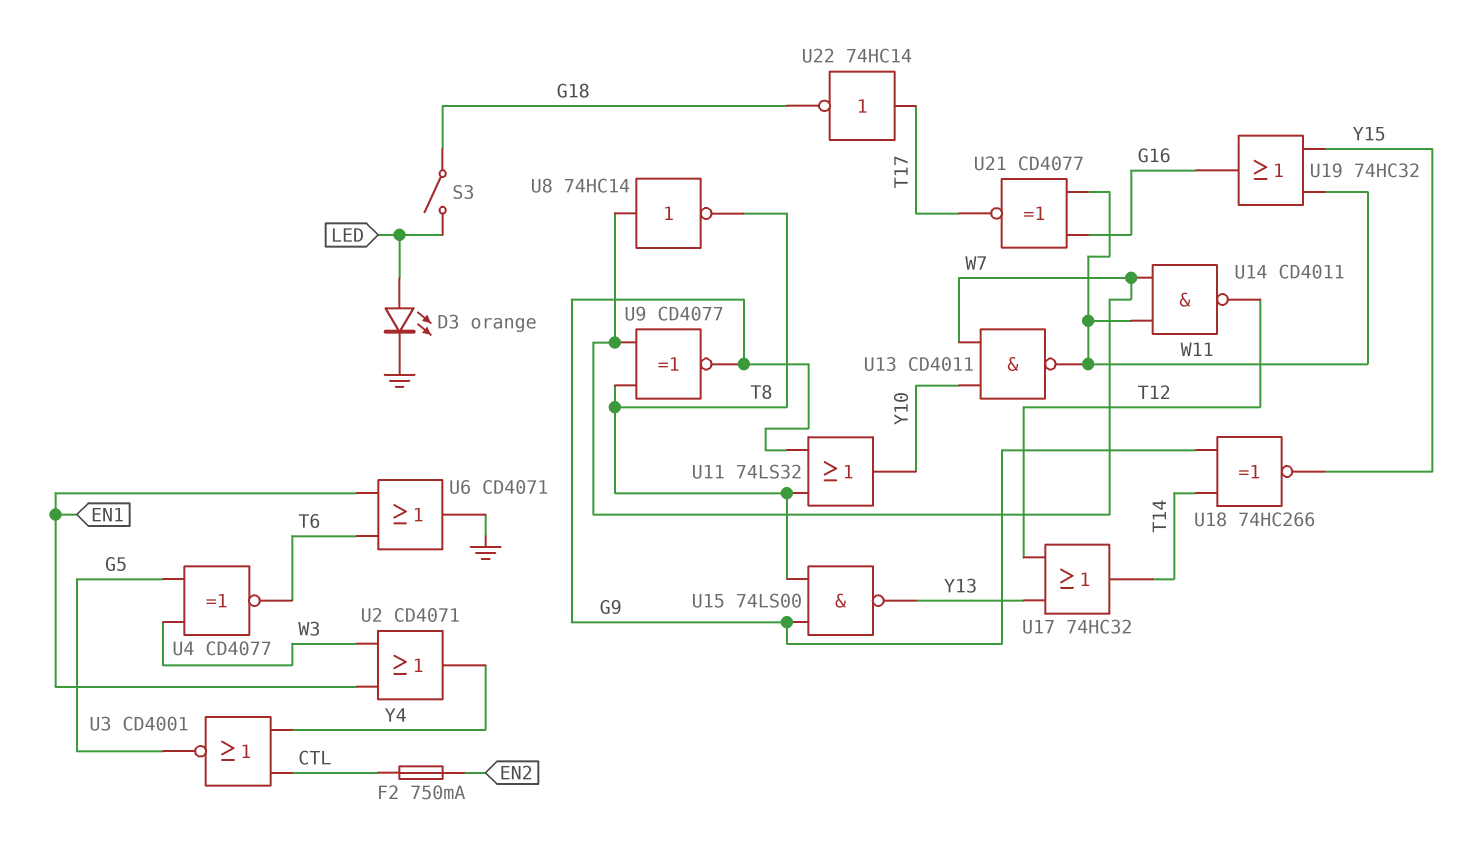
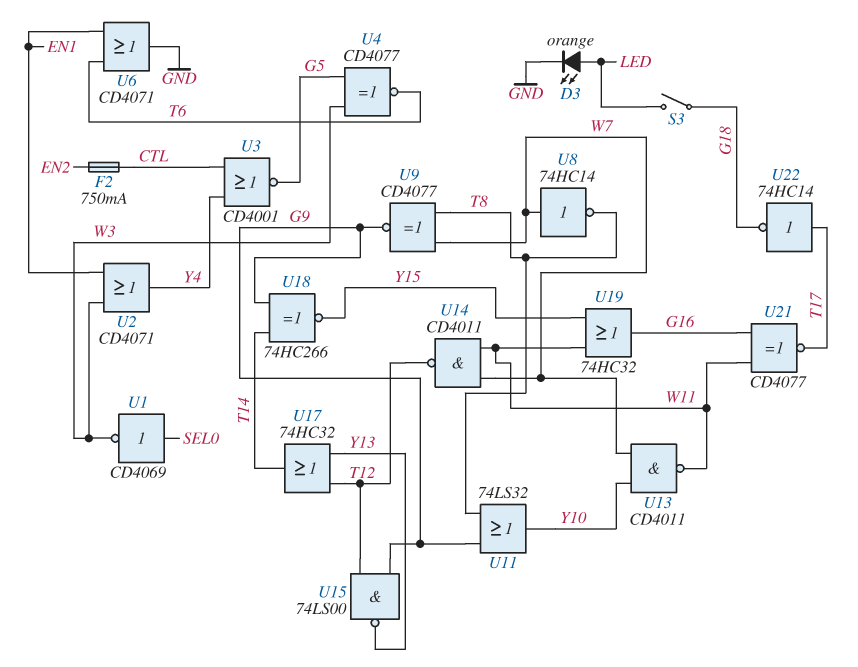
U1: none -> NOT CD4069 (in SEL0, out W3)
U15: NAND 74LS00 (in G9, in T8, out Y13) -> NAND 74LS00 (in G9, in T12, out Y13)

